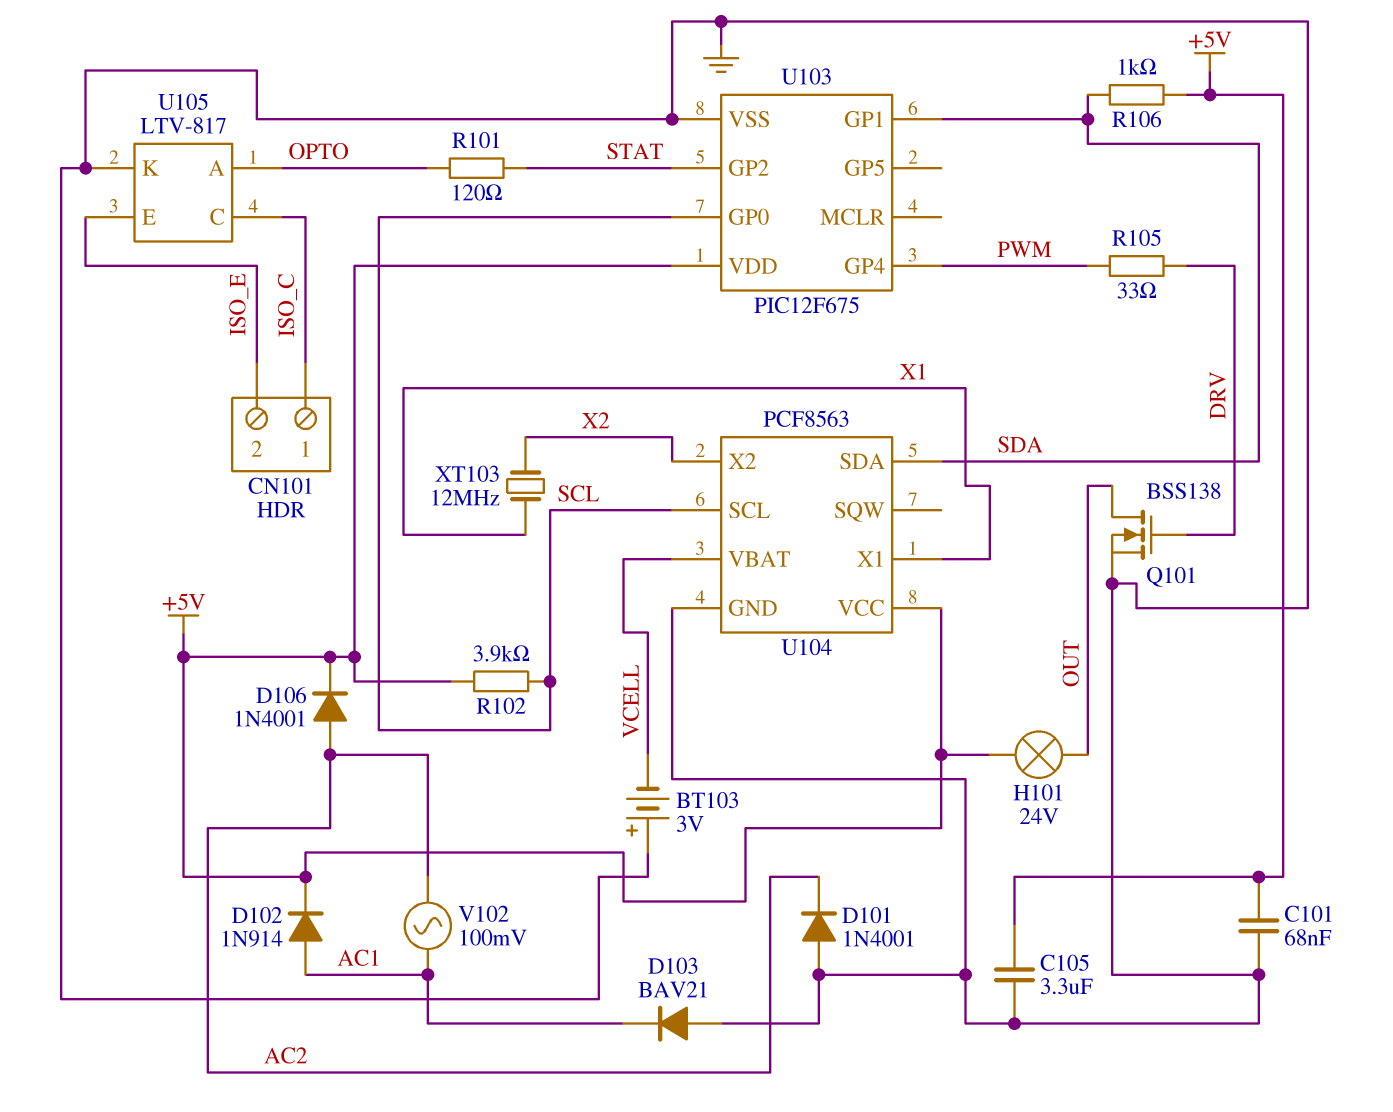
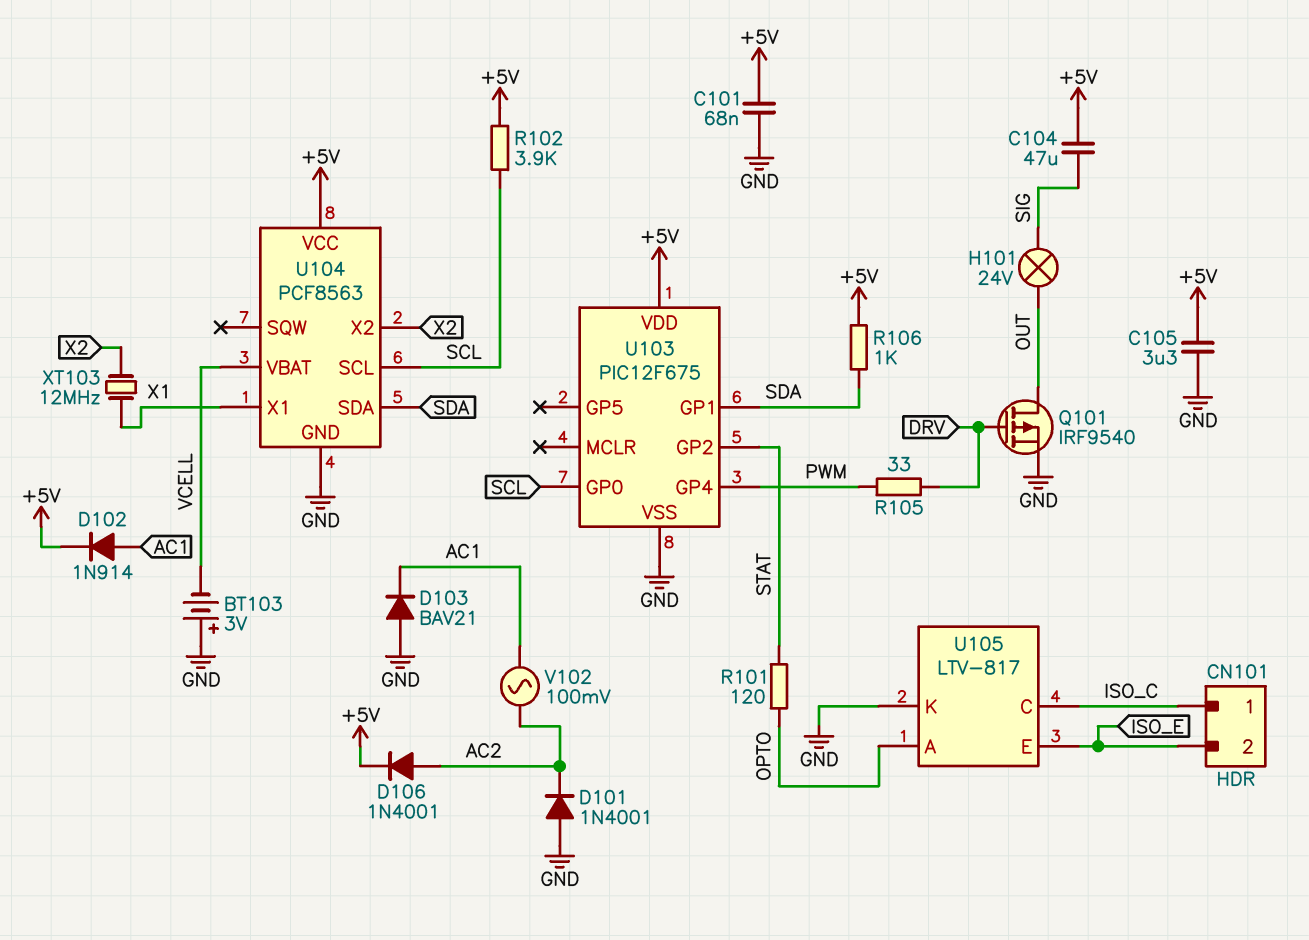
C104: none -> 47uF (+5V, SIG)
H101: lamp 24V (+5V, OUT) -> lamp 24V (OUT, SIG)
Q101: NMOS BSS138 (G DRV, D OUT, S GND) -> PMOS IRF9540 (G DRV, D OUT, S GND)

